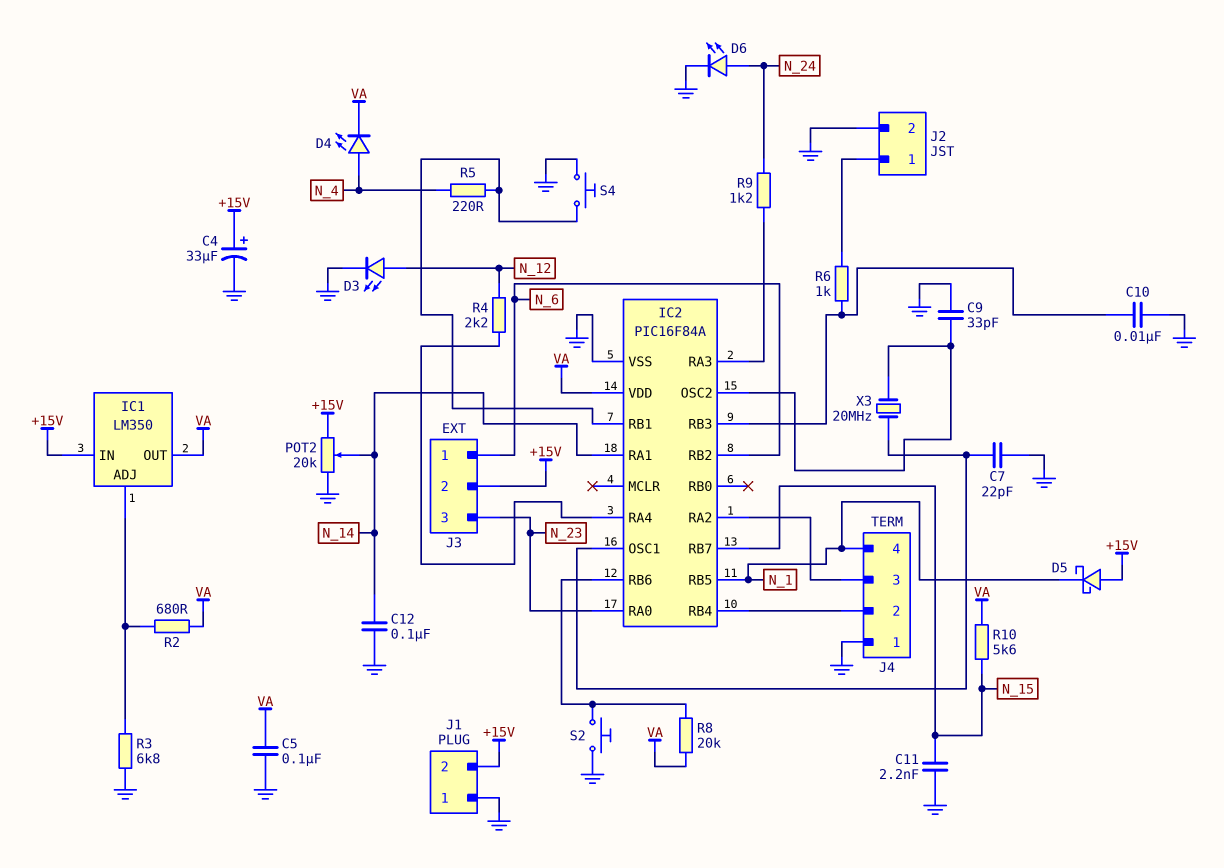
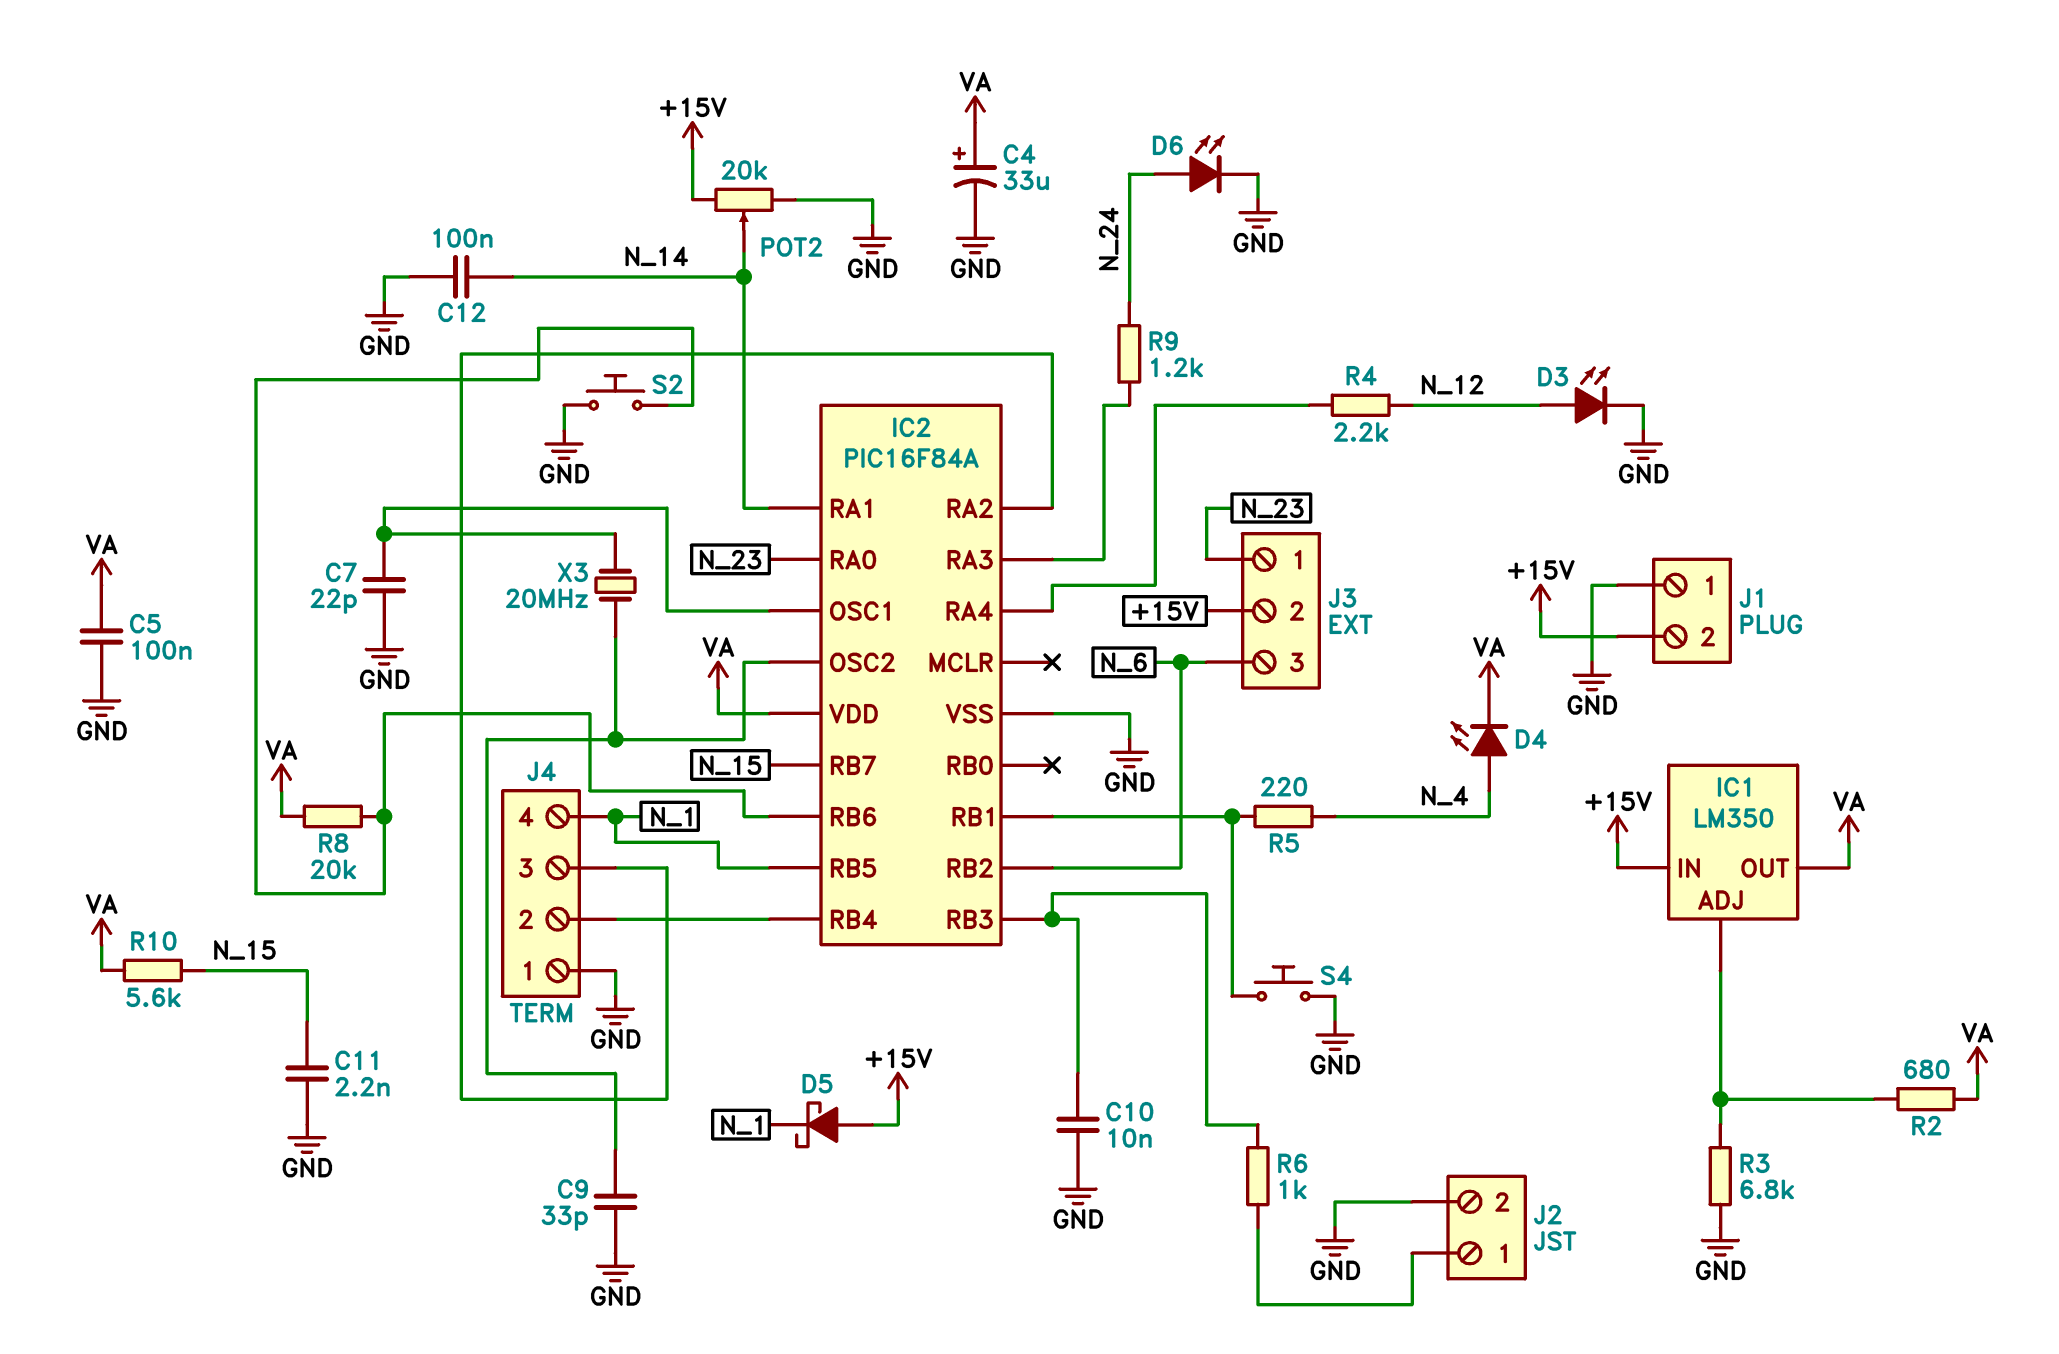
C4: 33uF (plus +15V, minus GND) -> 33uF (plus VA, minus GND)
J3 pin 1: N_6 -> N_23
J3 pin 3: N_23 -> N_6

